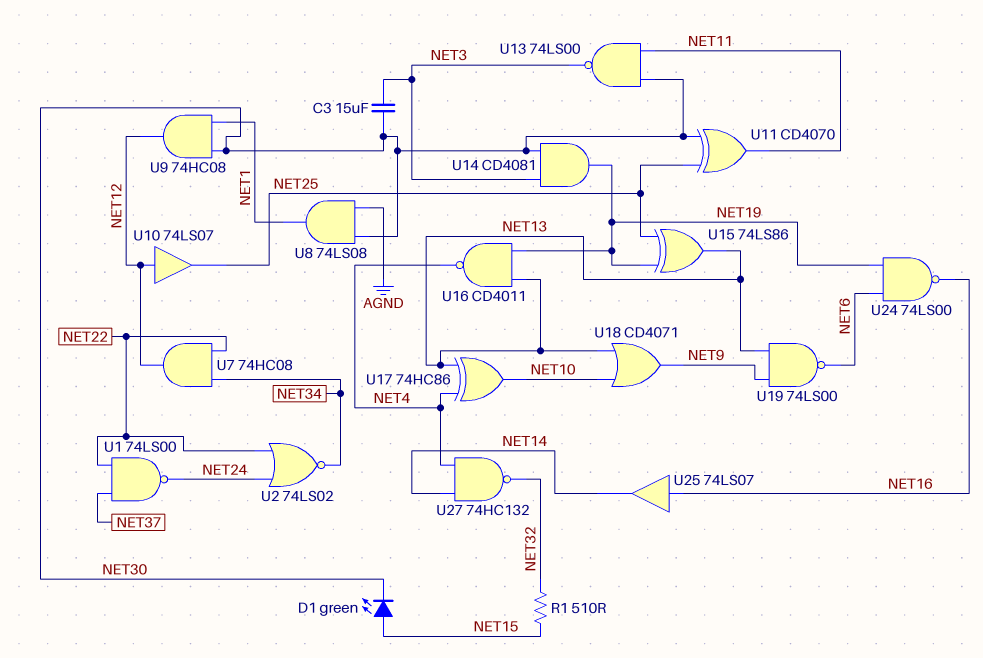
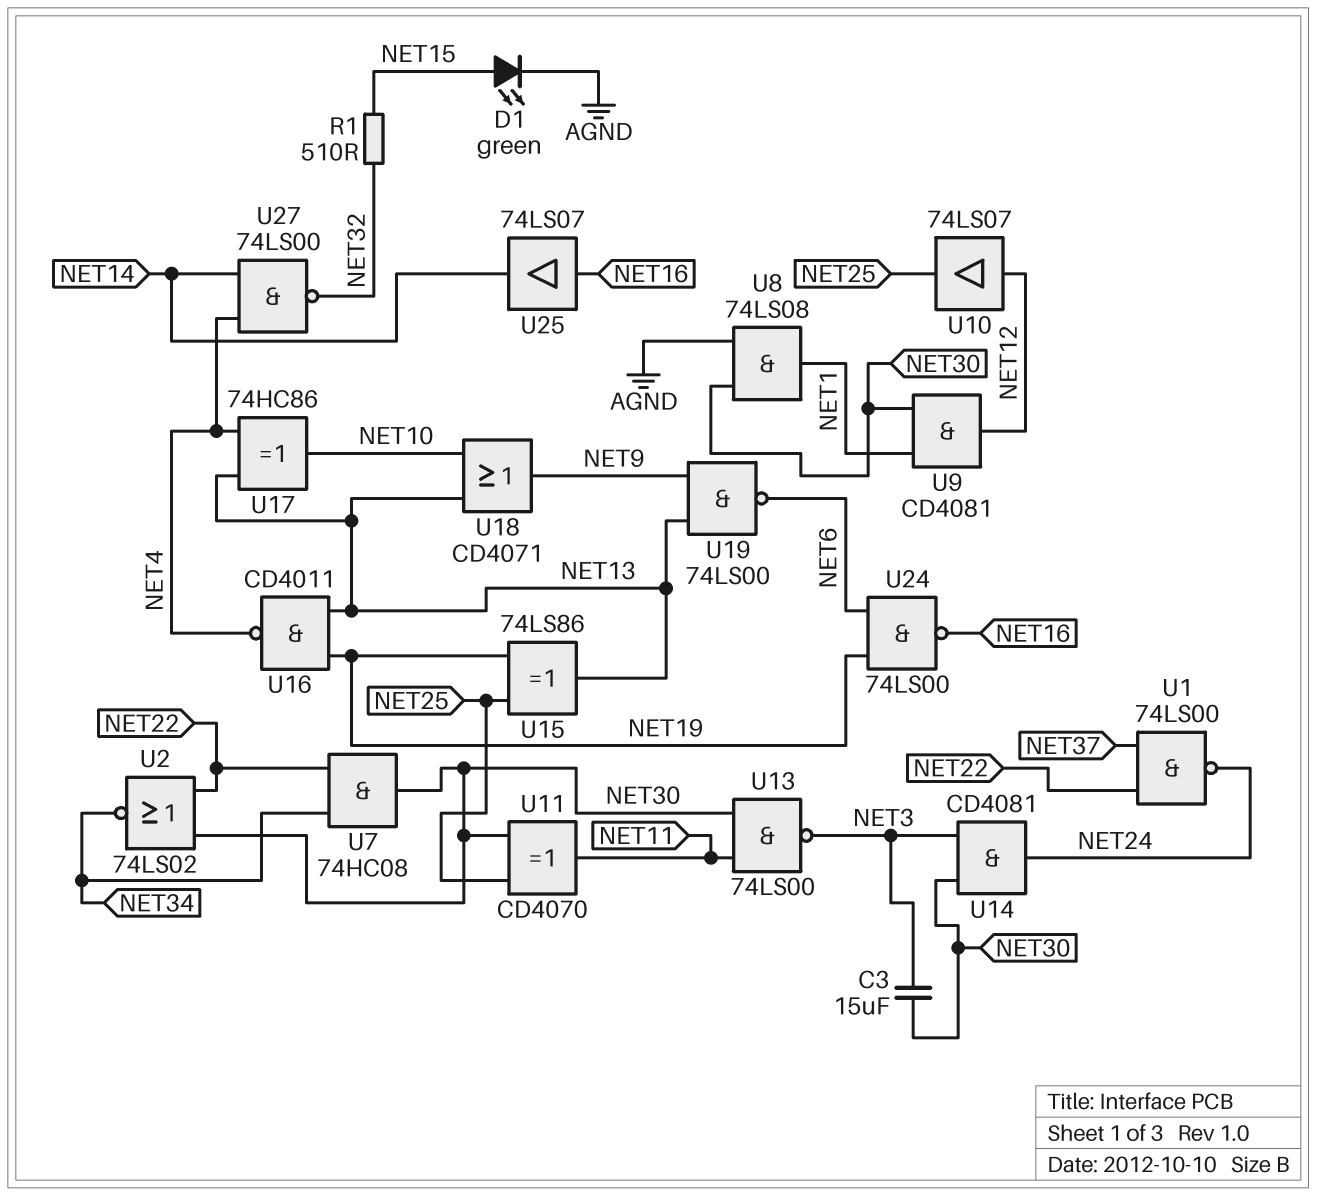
D1: LED green (A NET15, K NET30) -> LED green (A NET15, K AGND)
U2: NOR 74LS02 (in NET22, in NET24, out NET34) -> NOR 74LS02 (in NET22, in NET30, out NET34)
U7: AND 74HC08 (in NET22, in NET34, out NET12) -> AND 74HC08 (in NET22, in NET34, out NET30)
U9: AND 74HC08 (in NET1, in NET30, out NET12) -> AND CD4081 (in NET1, in NET30, out NET12)
U14: AND CD4081 (in NET3, in NET30, out NET19) -> AND CD4081 (in NET3, in NET30, out NET24)
U27: NAND 74HC132 (in NET4, in NET14, out NET32) -> NAND 74LS00 (in NET4, in NET14, out NET32)

